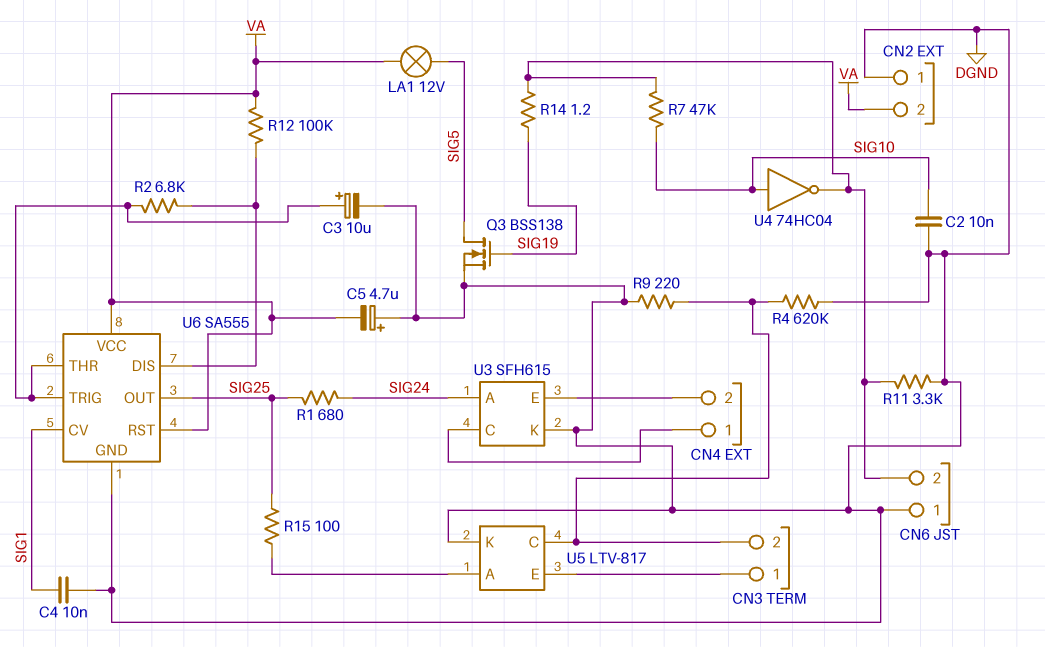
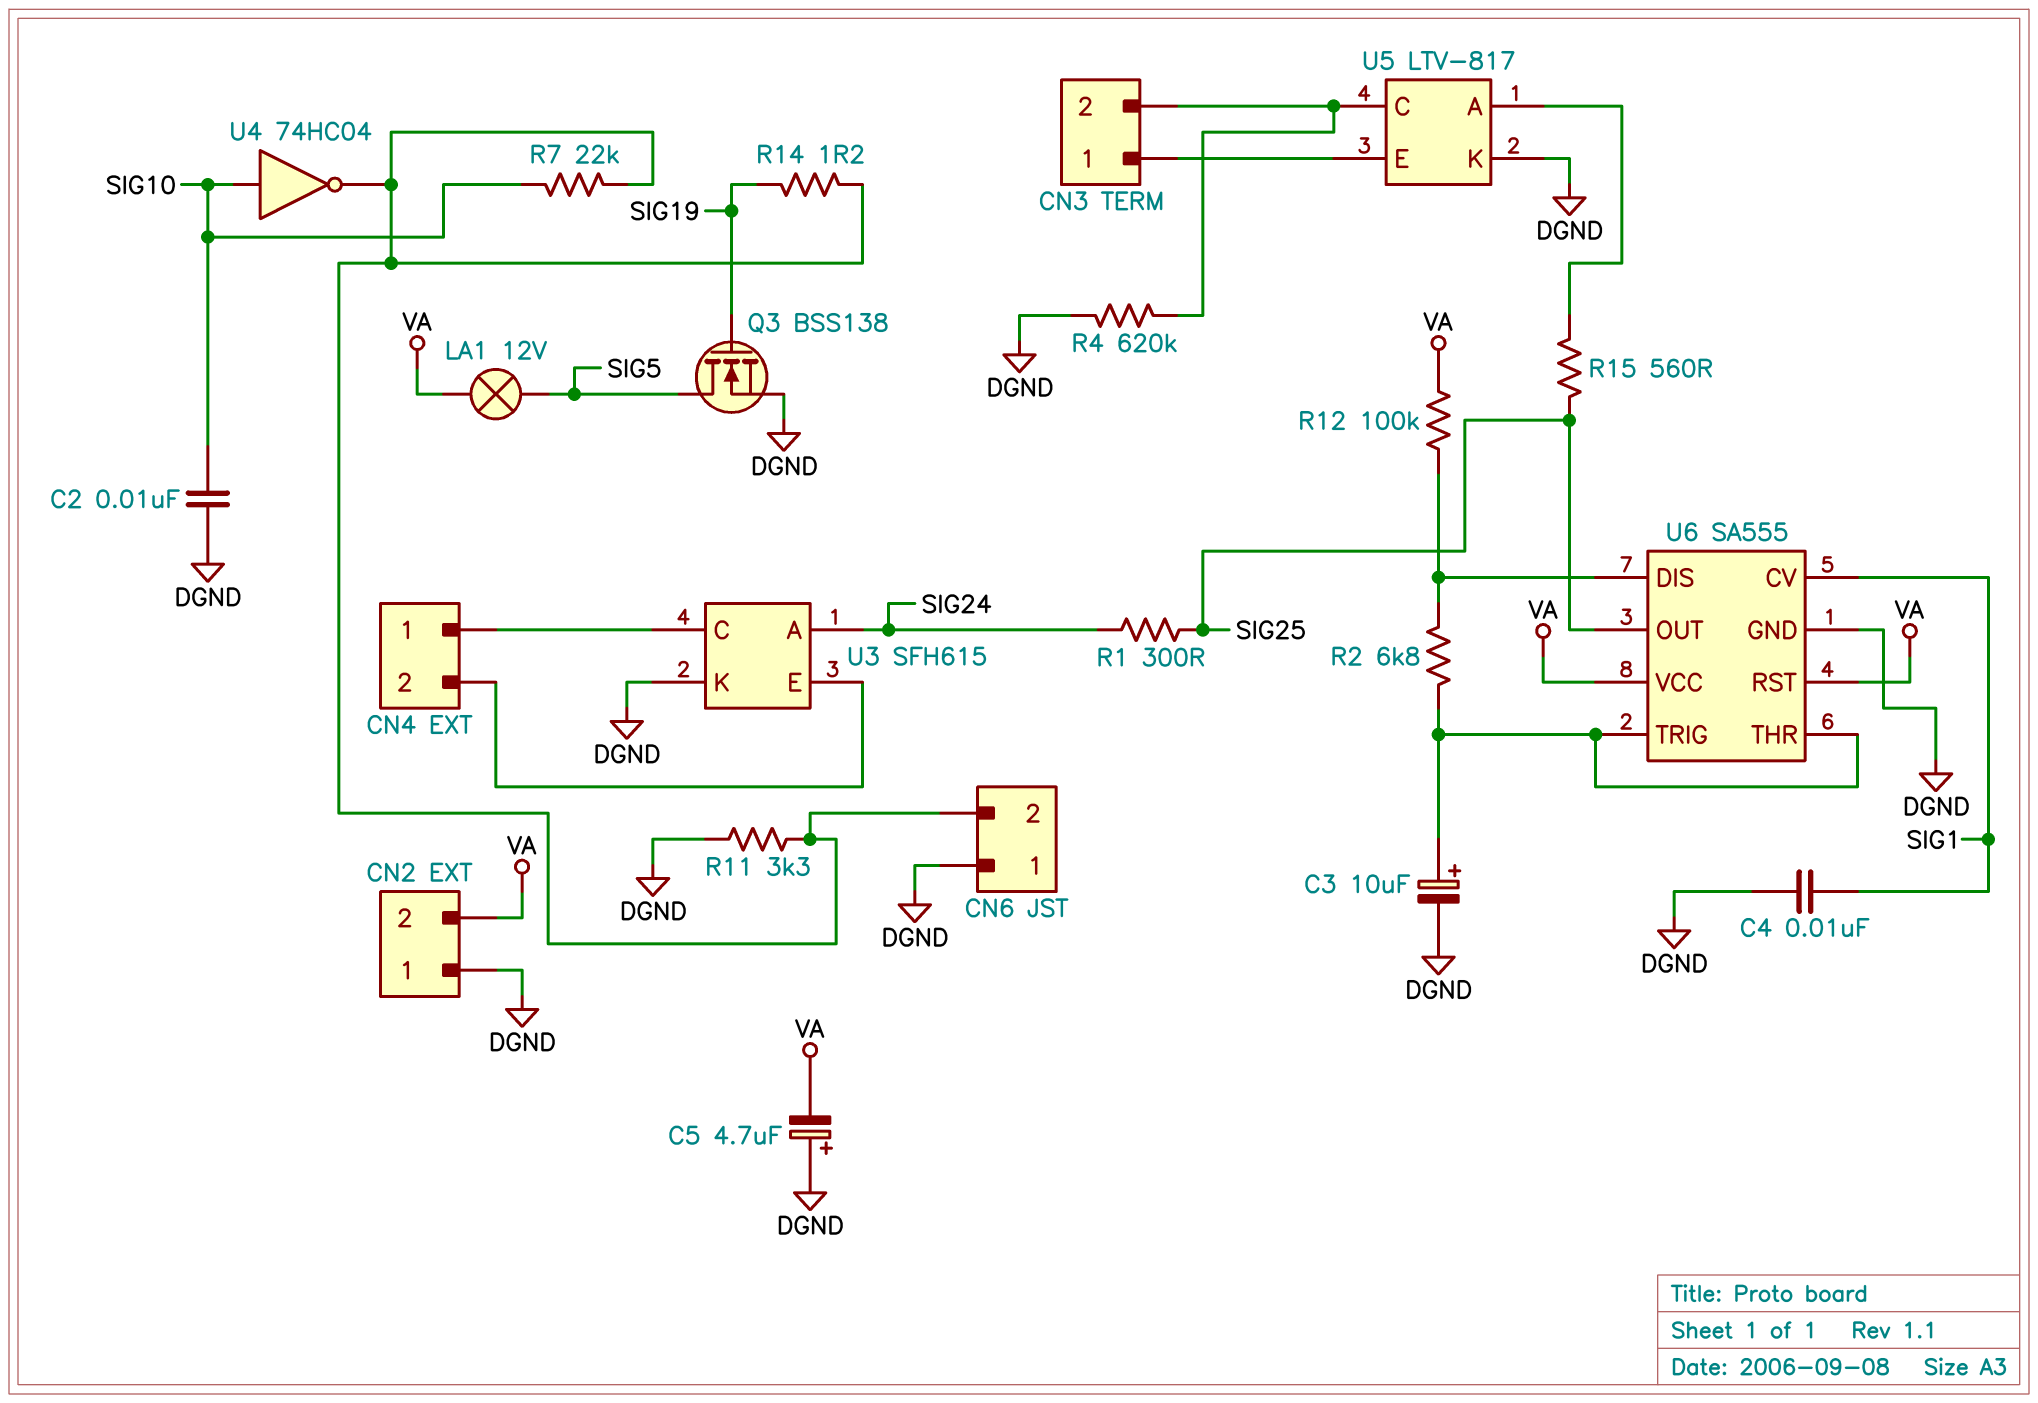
R1: 680 (SIG24, SIG25) -> 300 (SIG24, SIG25)
R7: 47k (CN6/2, SIG10) -> 22k (CN6/2, SIG10)
R9: 220 (CN3/2, DGND) -> none
R15: 100 (SIG25, U5/A) -> 560 (SIG25, U5/A)

